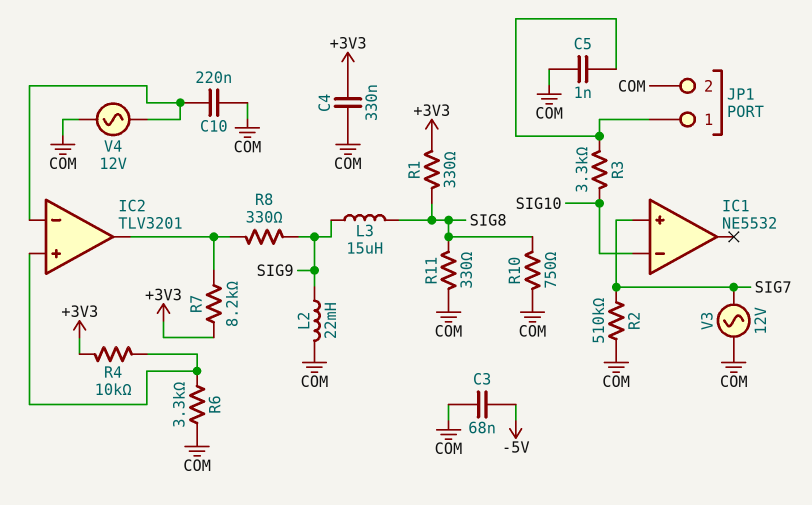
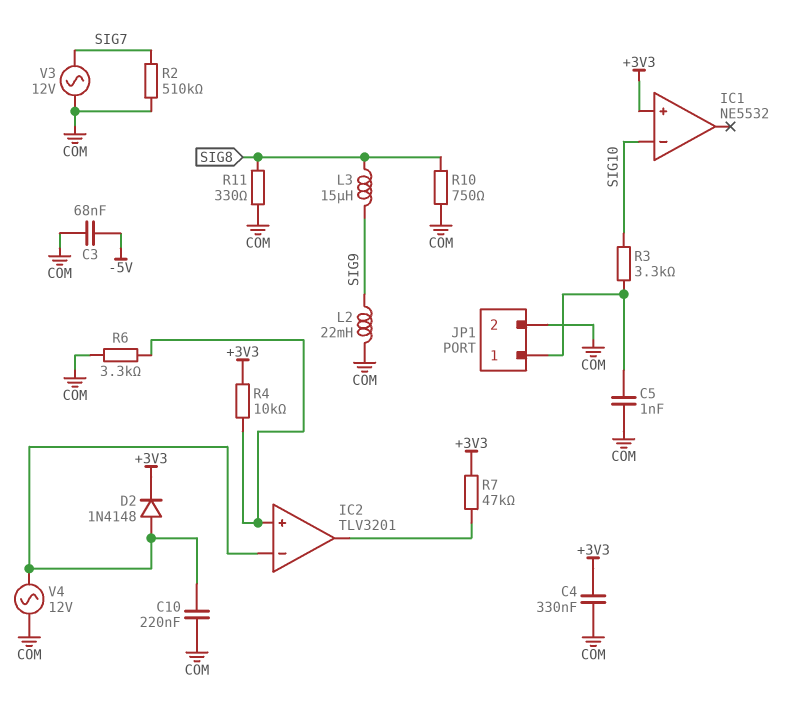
D2: none -> diode 1N4148 (A IC2/in-, K +3V3)
IC1 pin in+: SIG7 -> +3V3
R1: 330 (+3V3, SIG8) -> none
R7: 8.2k (+3V3, IC2/out) -> 47k (+3V3, IC2/out)
R8: 330 (IC2/out, SIG9) -> none

